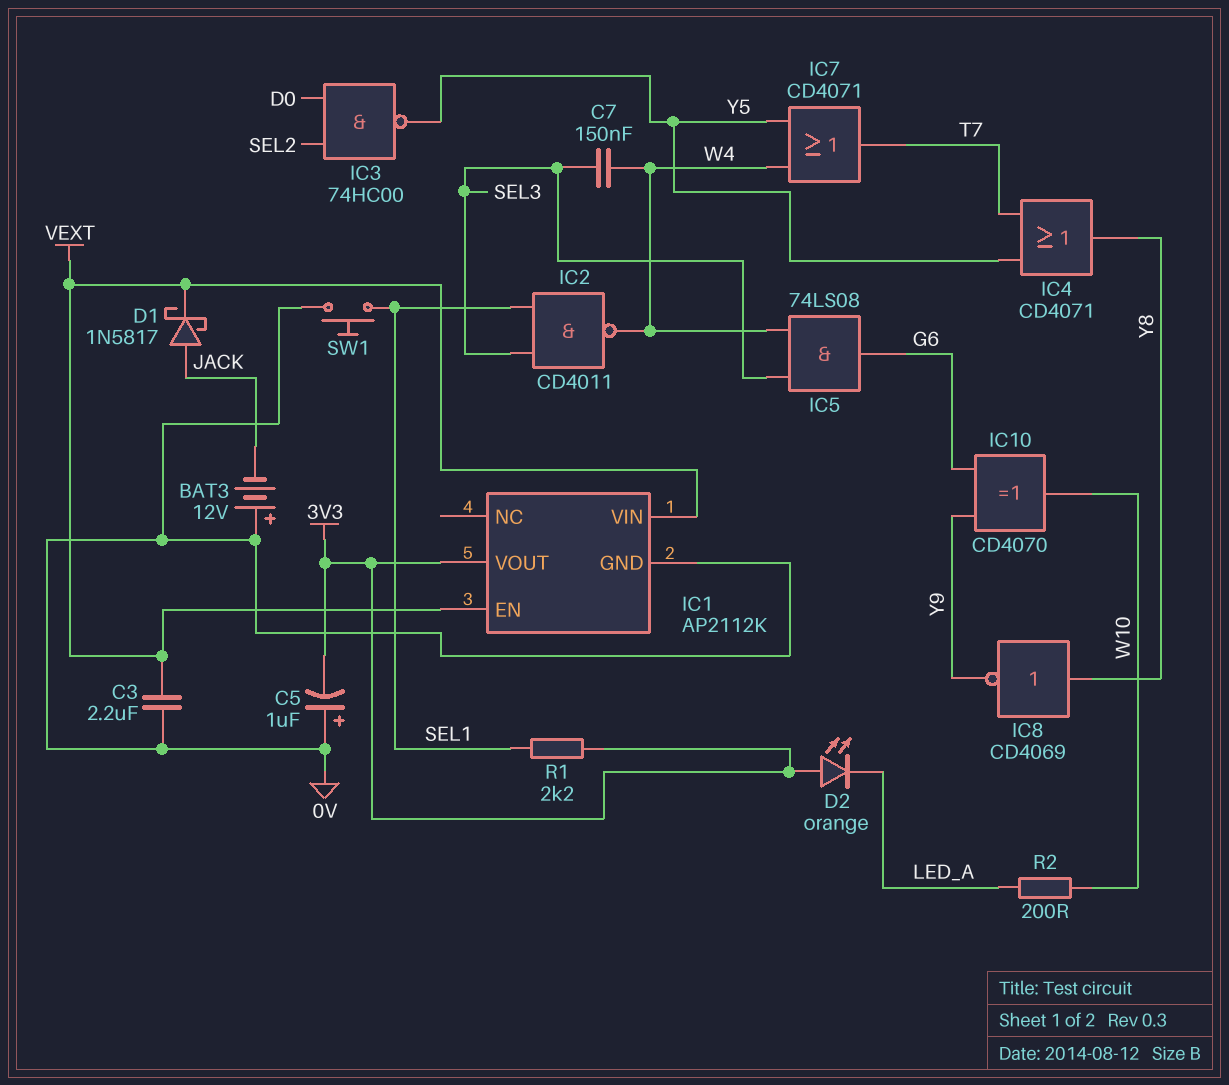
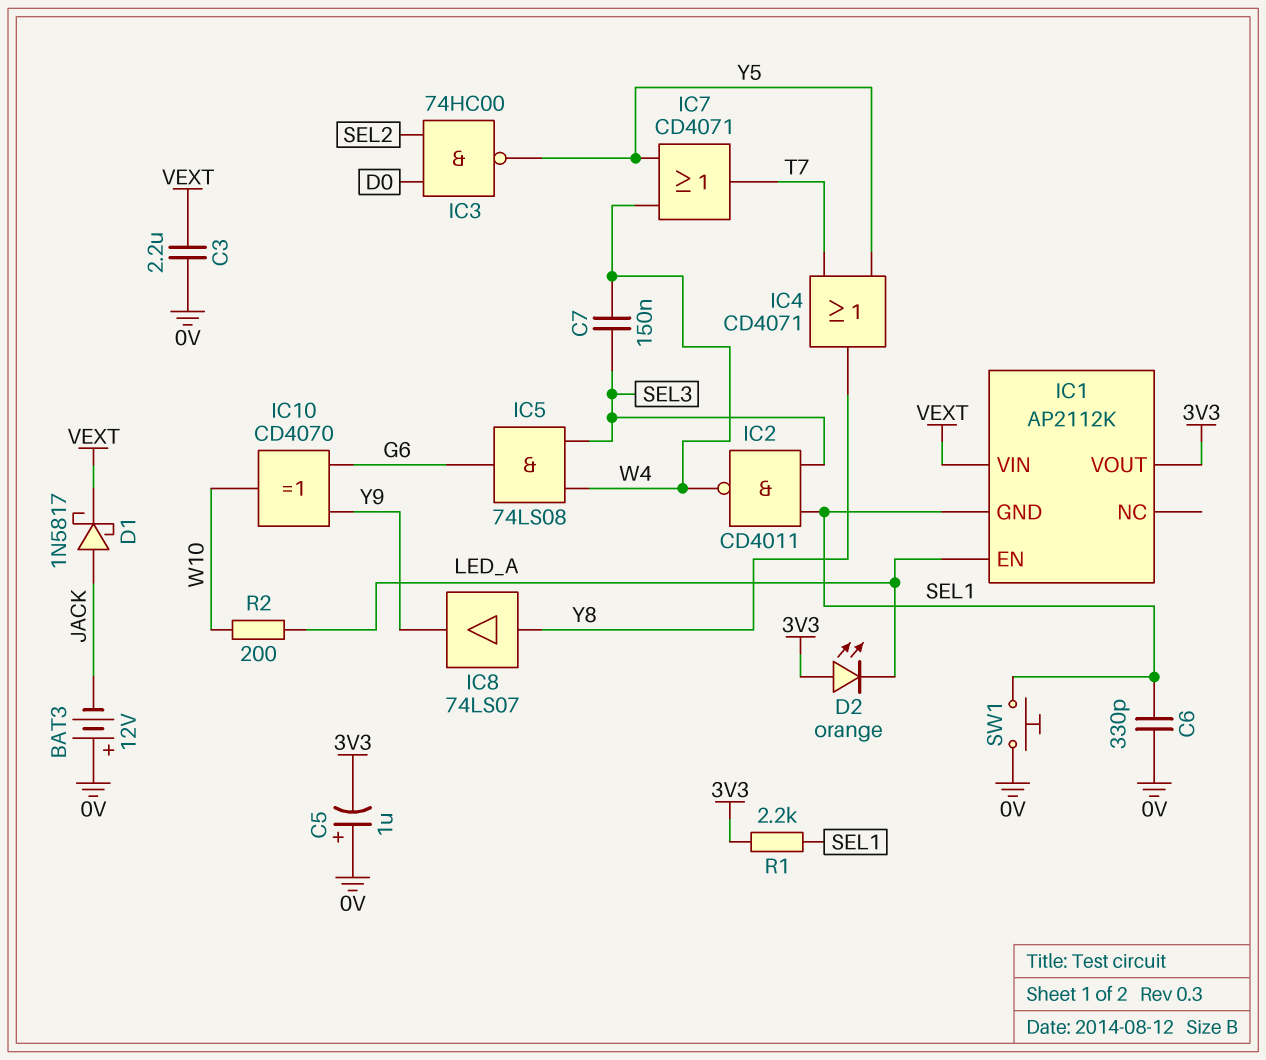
C6: none -> 330pF (0V, SEL1)
IC1 pin EN: VEXT -> LED_A
IC1 pin GND: 0V -> SEL1
IC8: NOT CD4069 (in Y8, out Y9) -> buffer 74LS07 (in Y8, out Y9)

